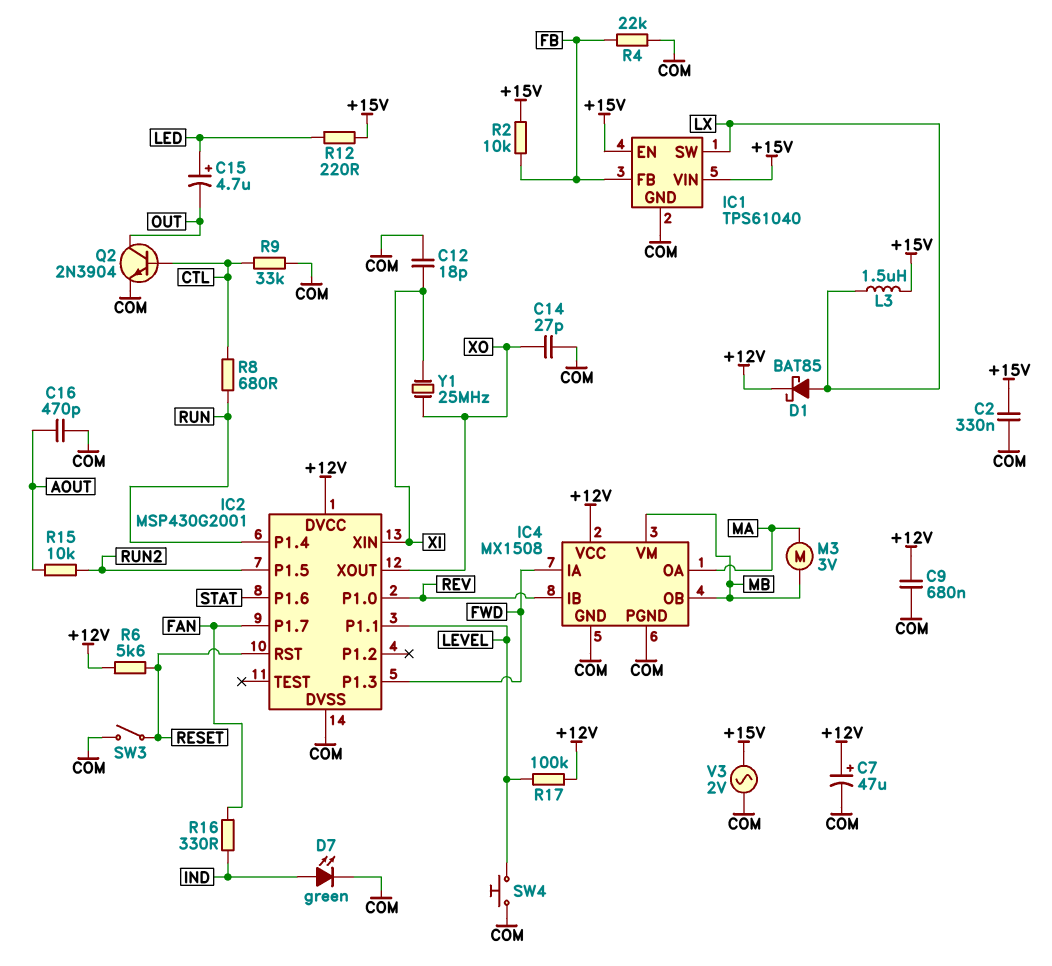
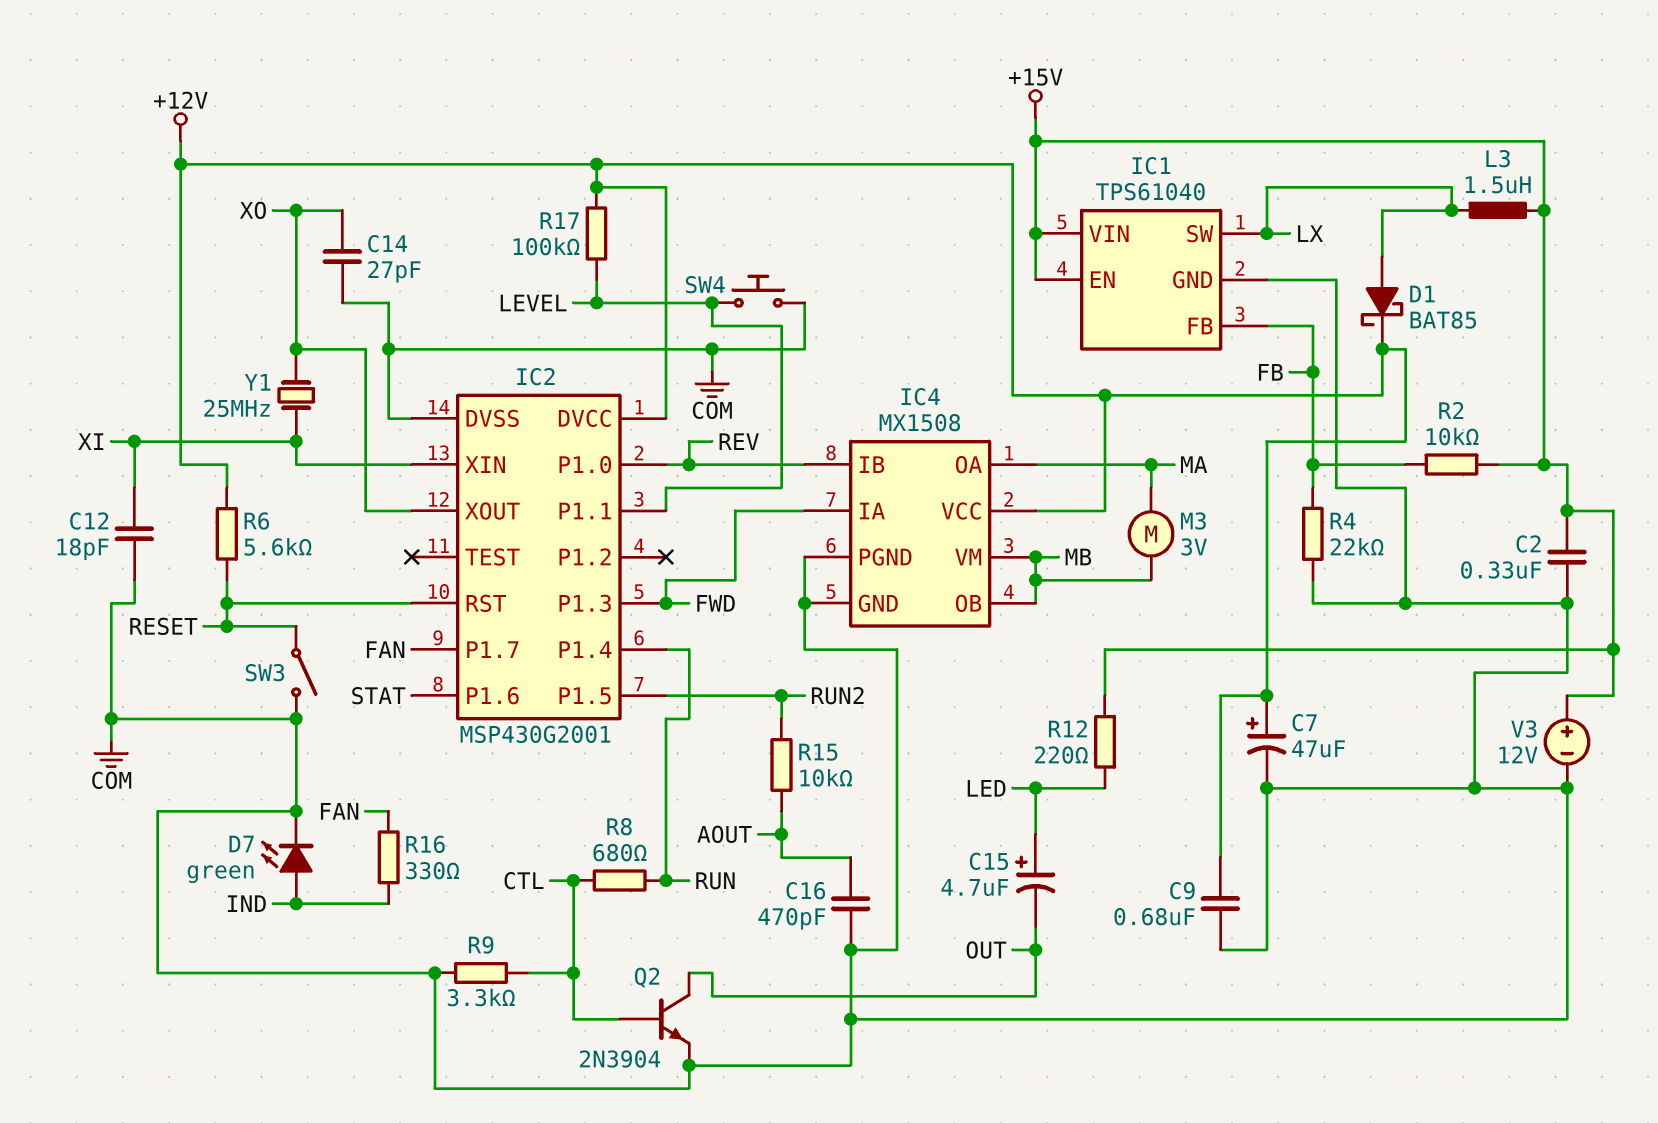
R9: 33k (COM, CTL) -> 3.3k (COM, CTL)
V3: AC 2V (+15V, COM) -> 12V (plus +15V, minus COM)

